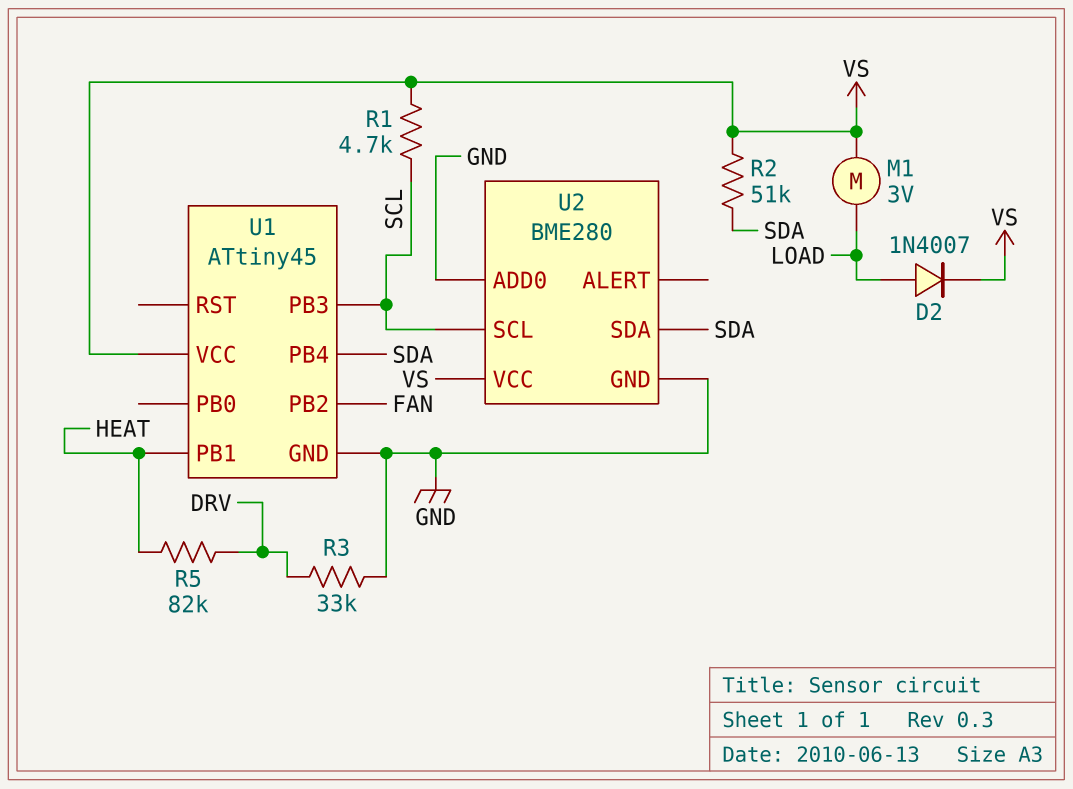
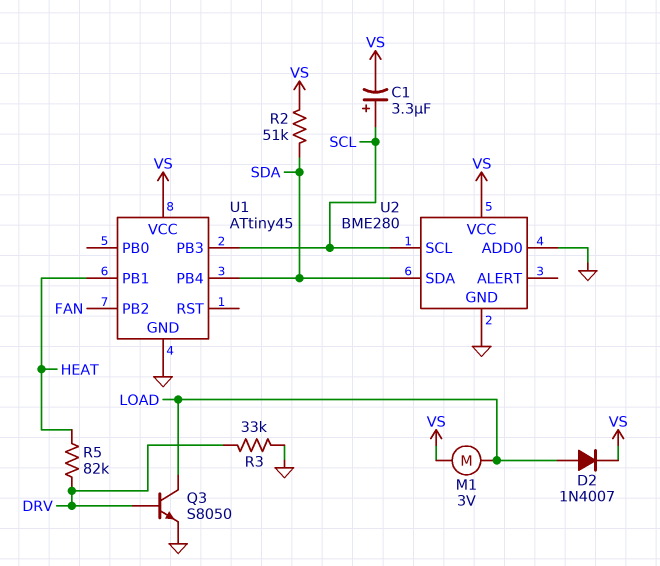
C1: none -> 3.3uF (plus SCL, minus VS)
Q3: none -> NPN S8050 (B DRV, C LOAD, E GND)
R1: 4.7k (SCL, VS) -> none

